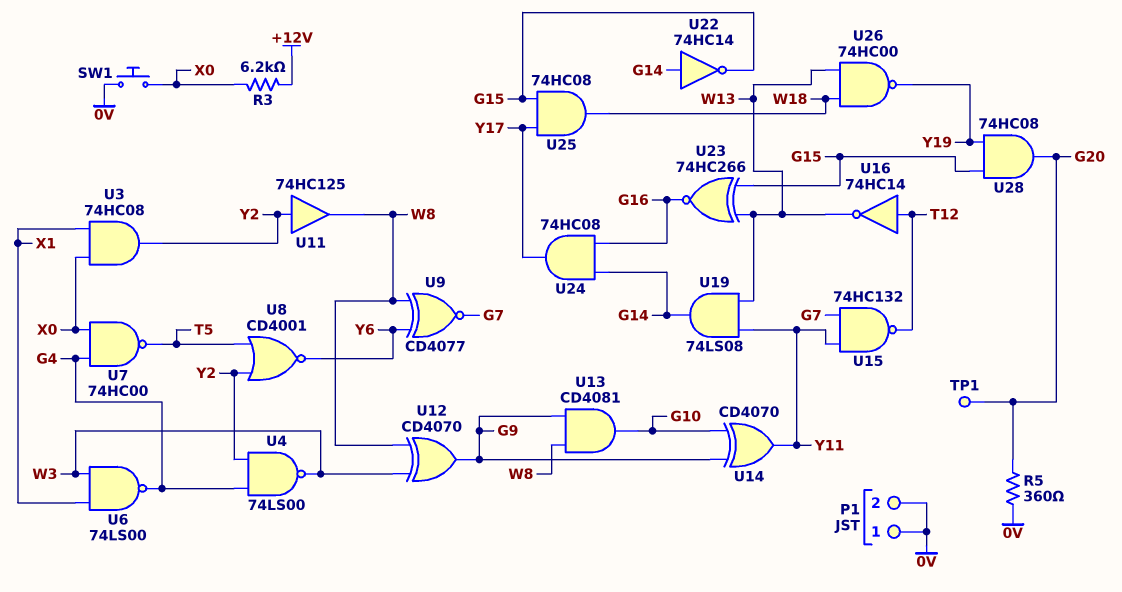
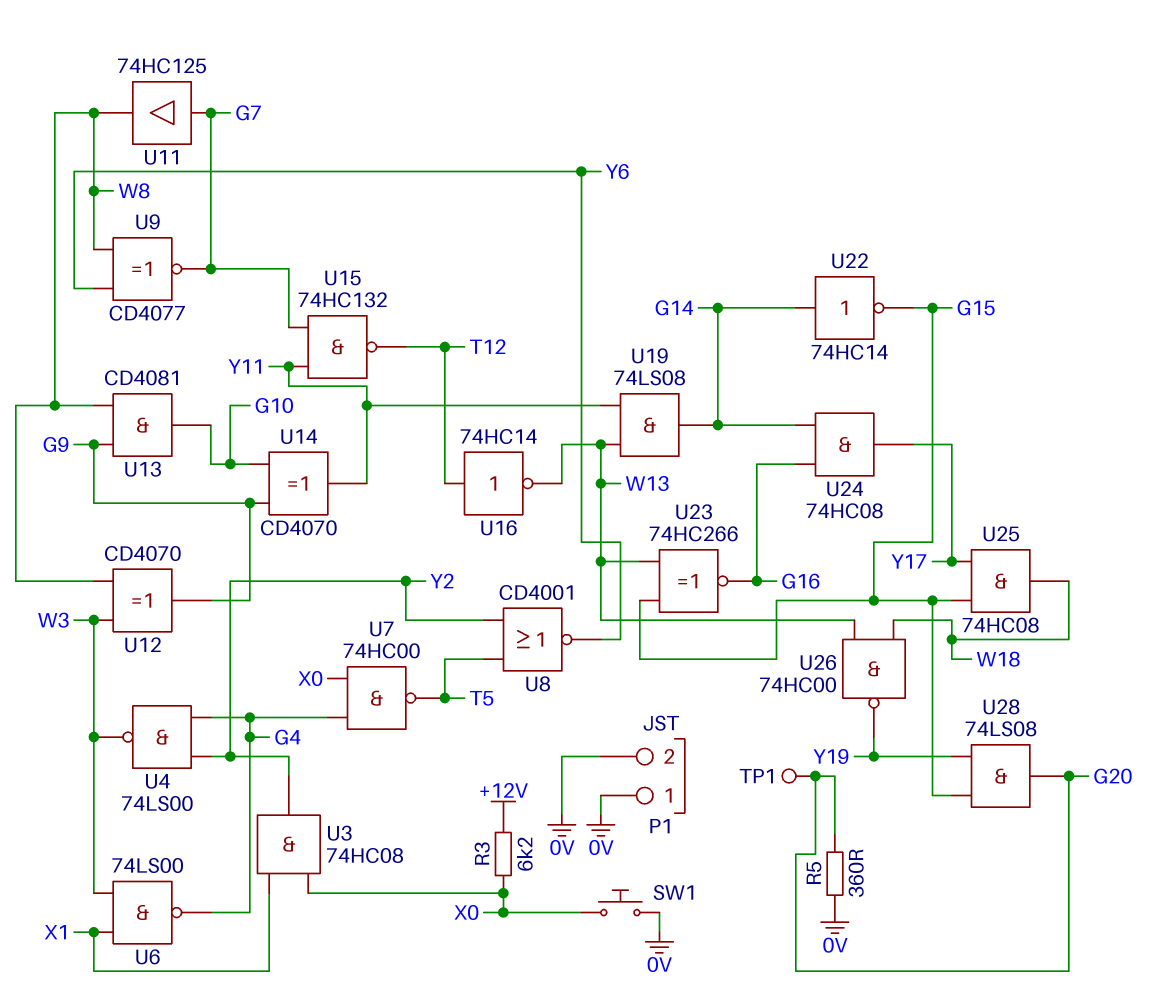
U11: buffer 74HC125 (in Y2, out W8) -> buffer 74HC125 (in G7, out W8)
U28: AND 74HC08 (in G15, in Y19, out G20) -> AND 74LS08 (in G15, in Y19, out G20)

